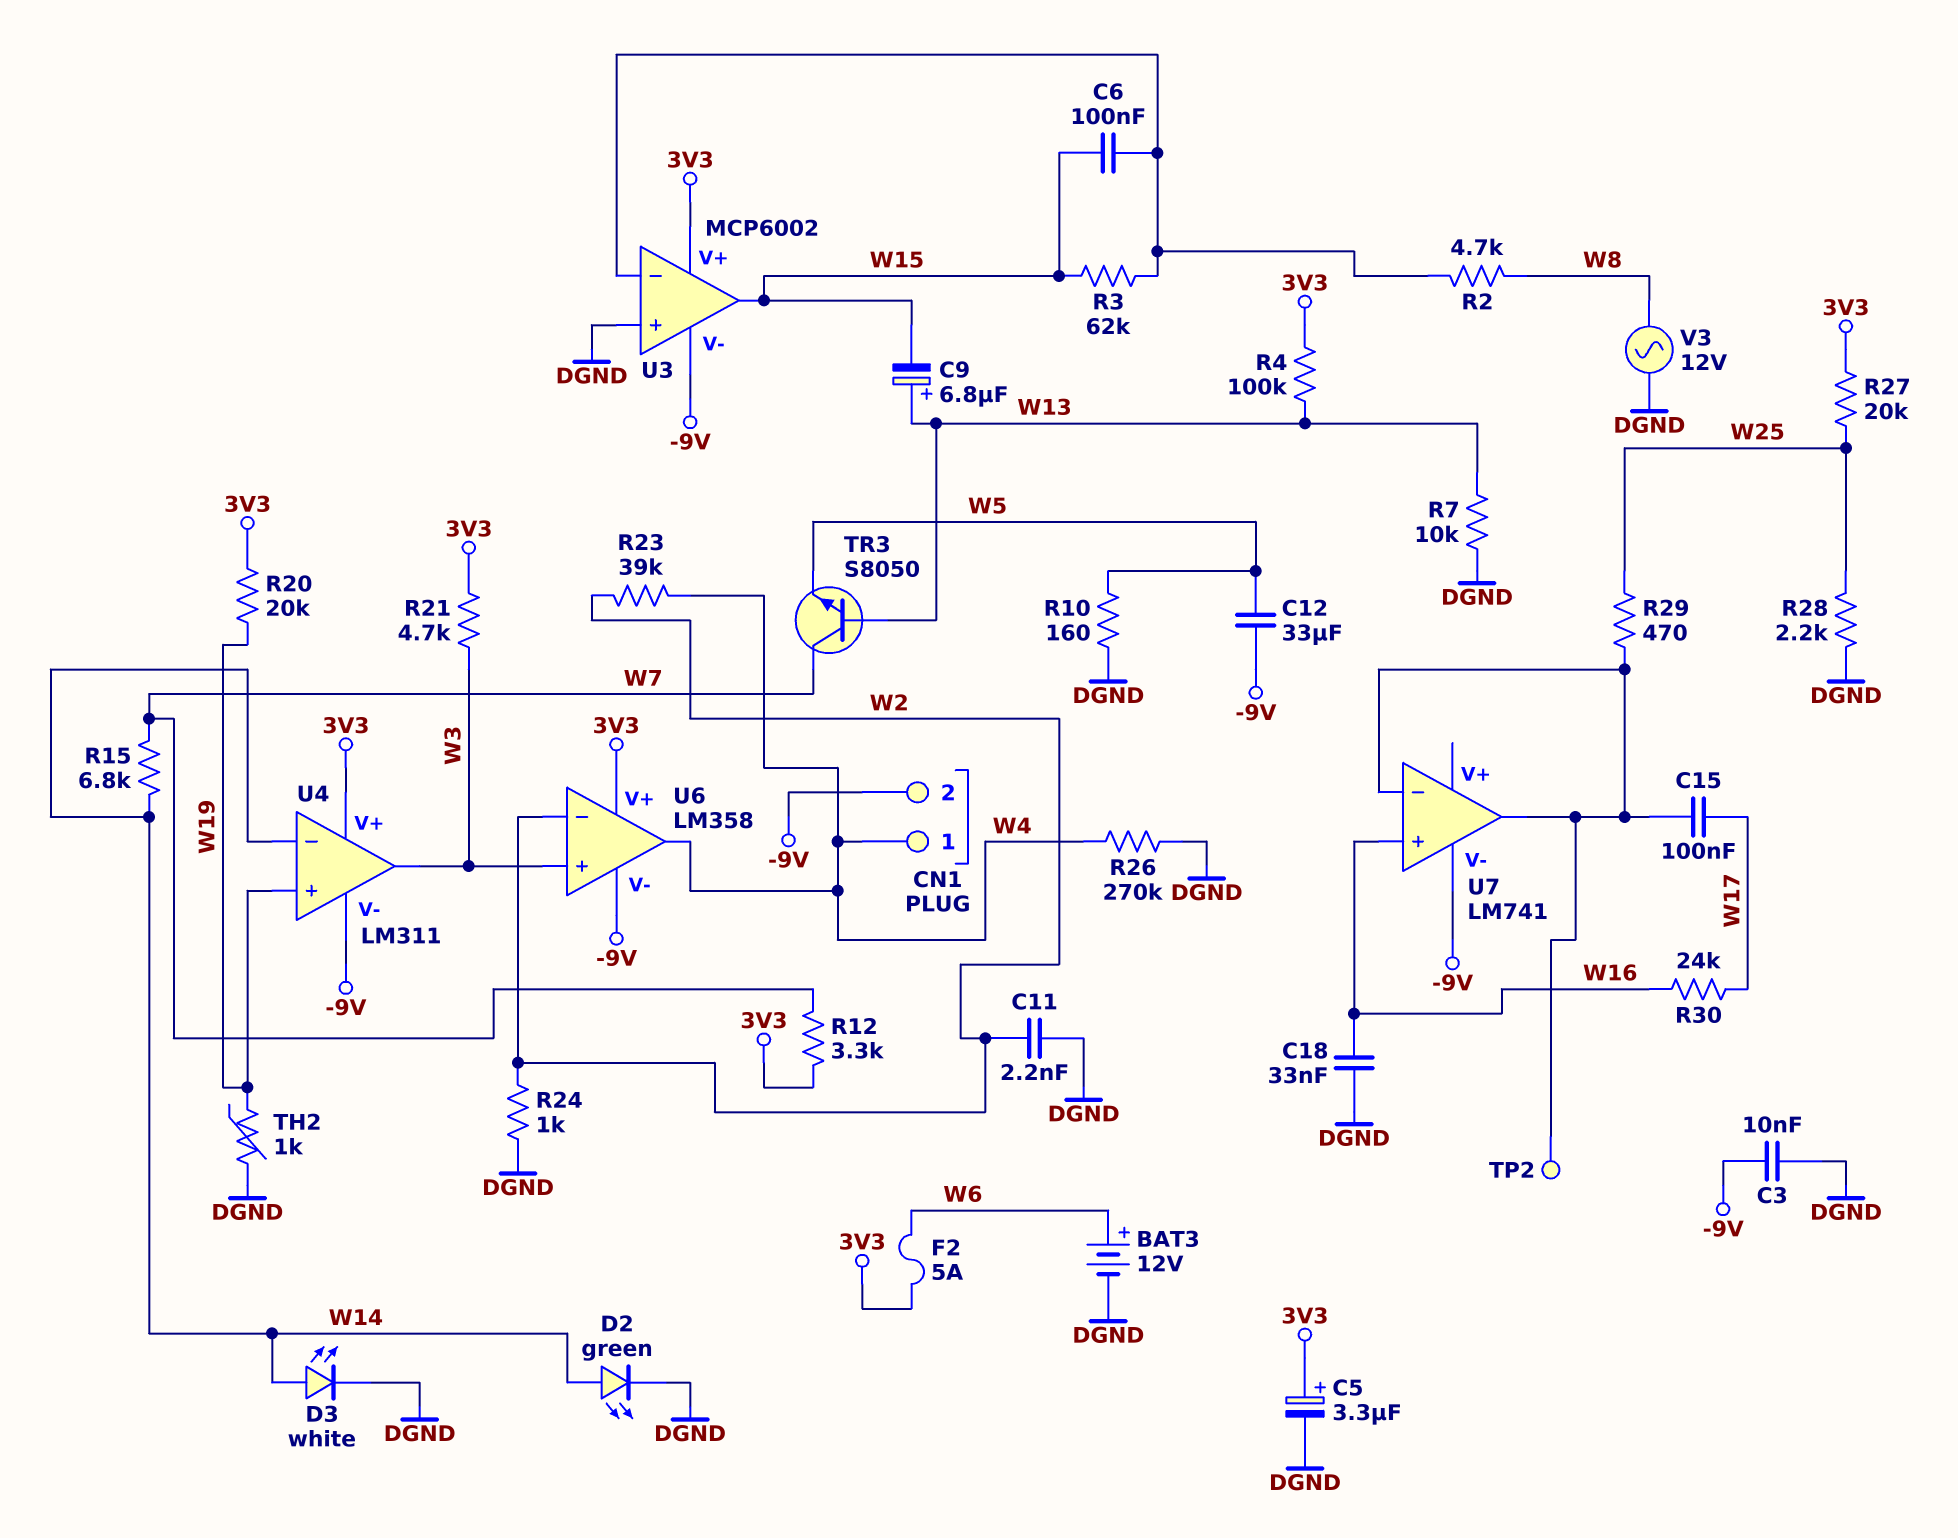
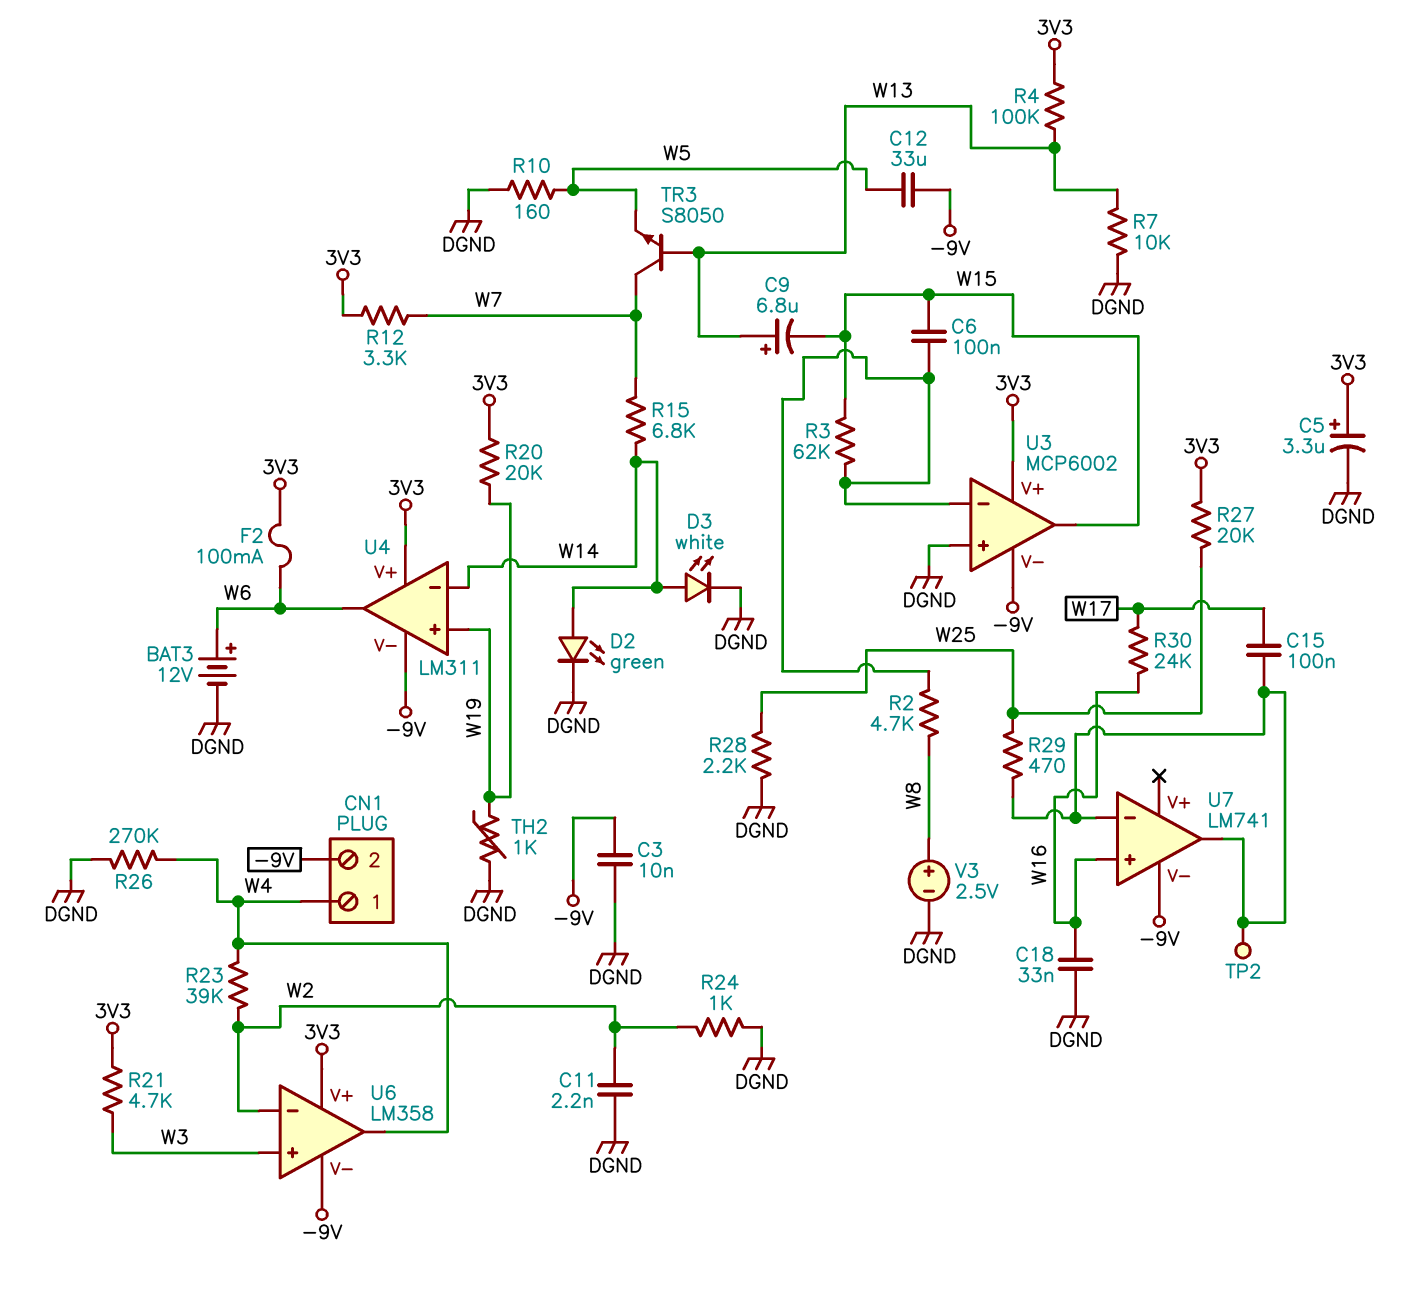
F2: 5A (3V3, W6) -> 100mA (3V3, W6)
U4 pin out: W3 -> W6
V3: AC 12V (DGND, W8) -> 2.5V (plus W8, minus DGND)

